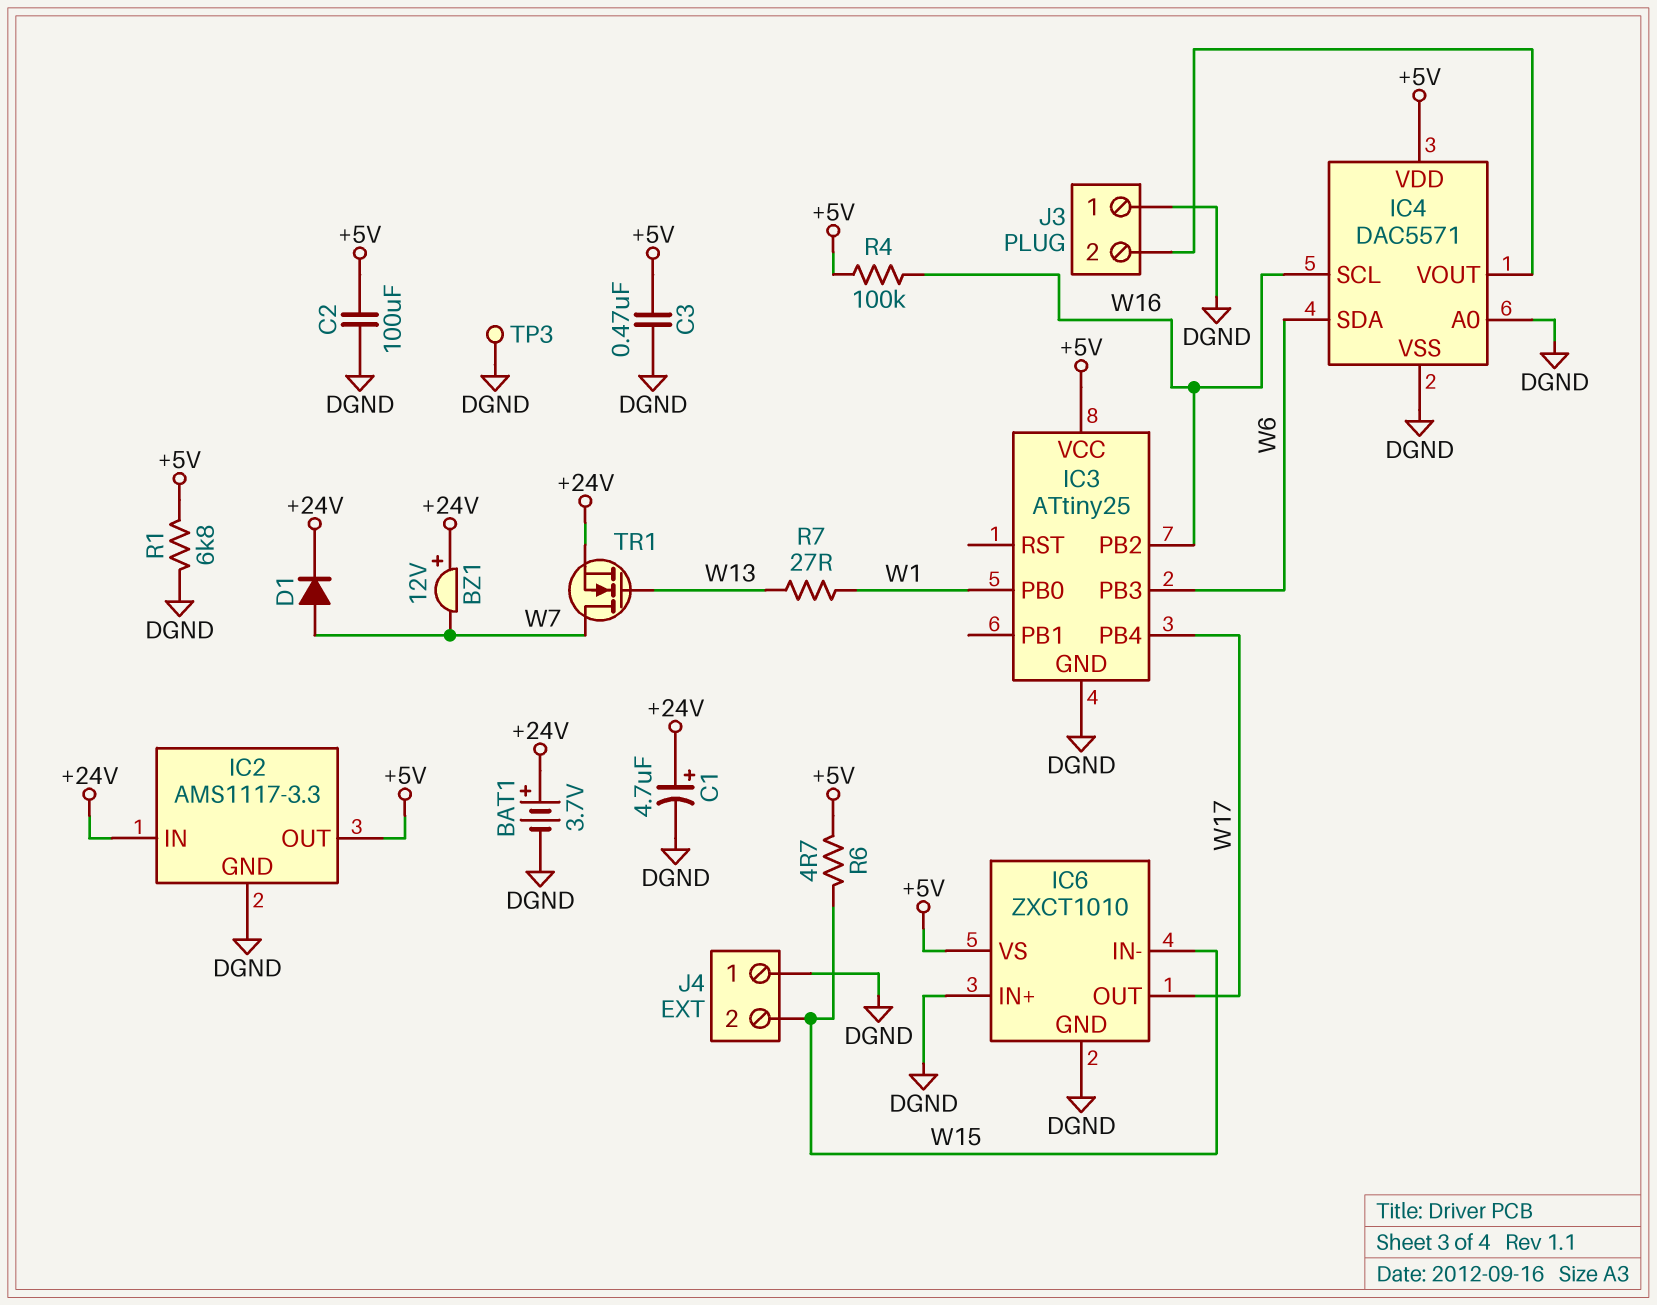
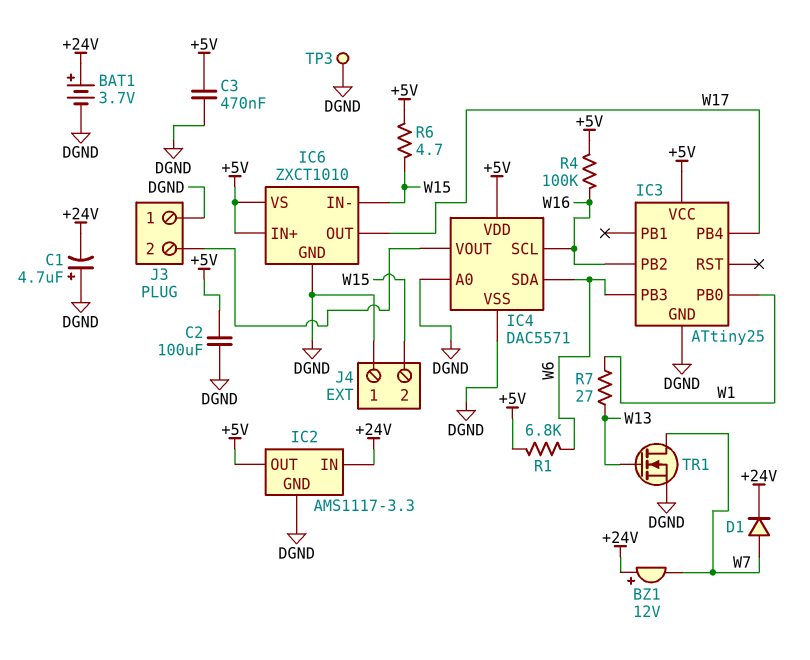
C1: 4.7uF (plus +24V, minus DGND) -> 4.7uF (plus DGND, minus +24V)
IC6 pin IN+: DGND -> +5V
R1: 6.8k (+5V, DGND) -> 6.8k (+5V, W6)
TR1: NMOS (G W13, D W7, S +24V) -> NMOS (G W13, D W7, S DGND)

